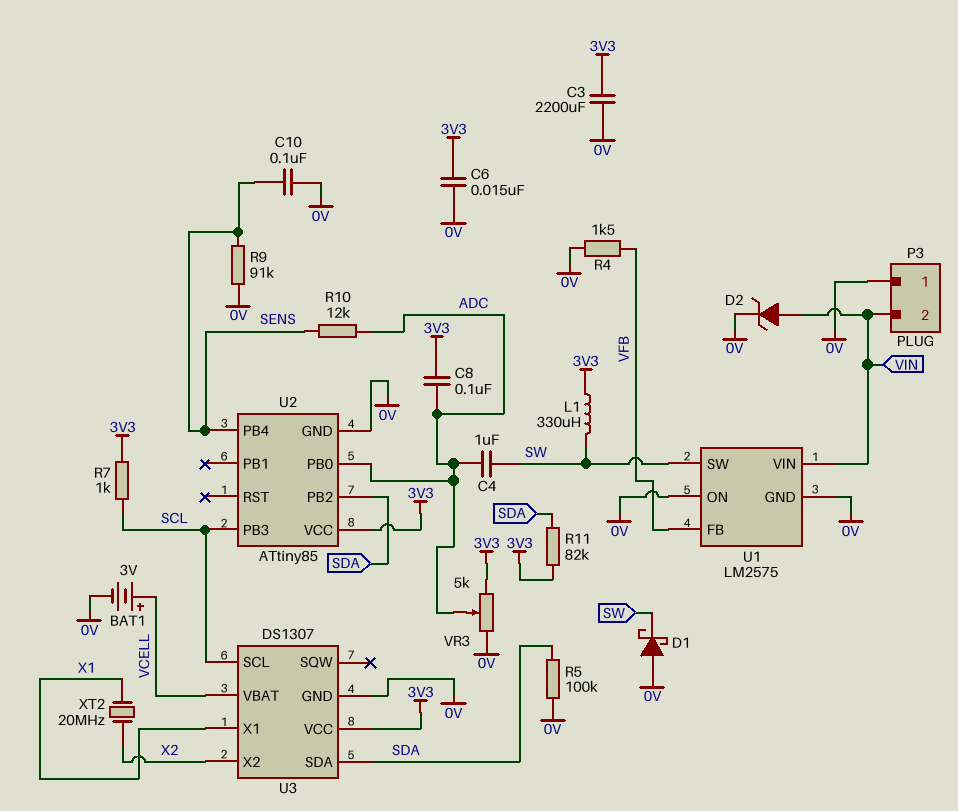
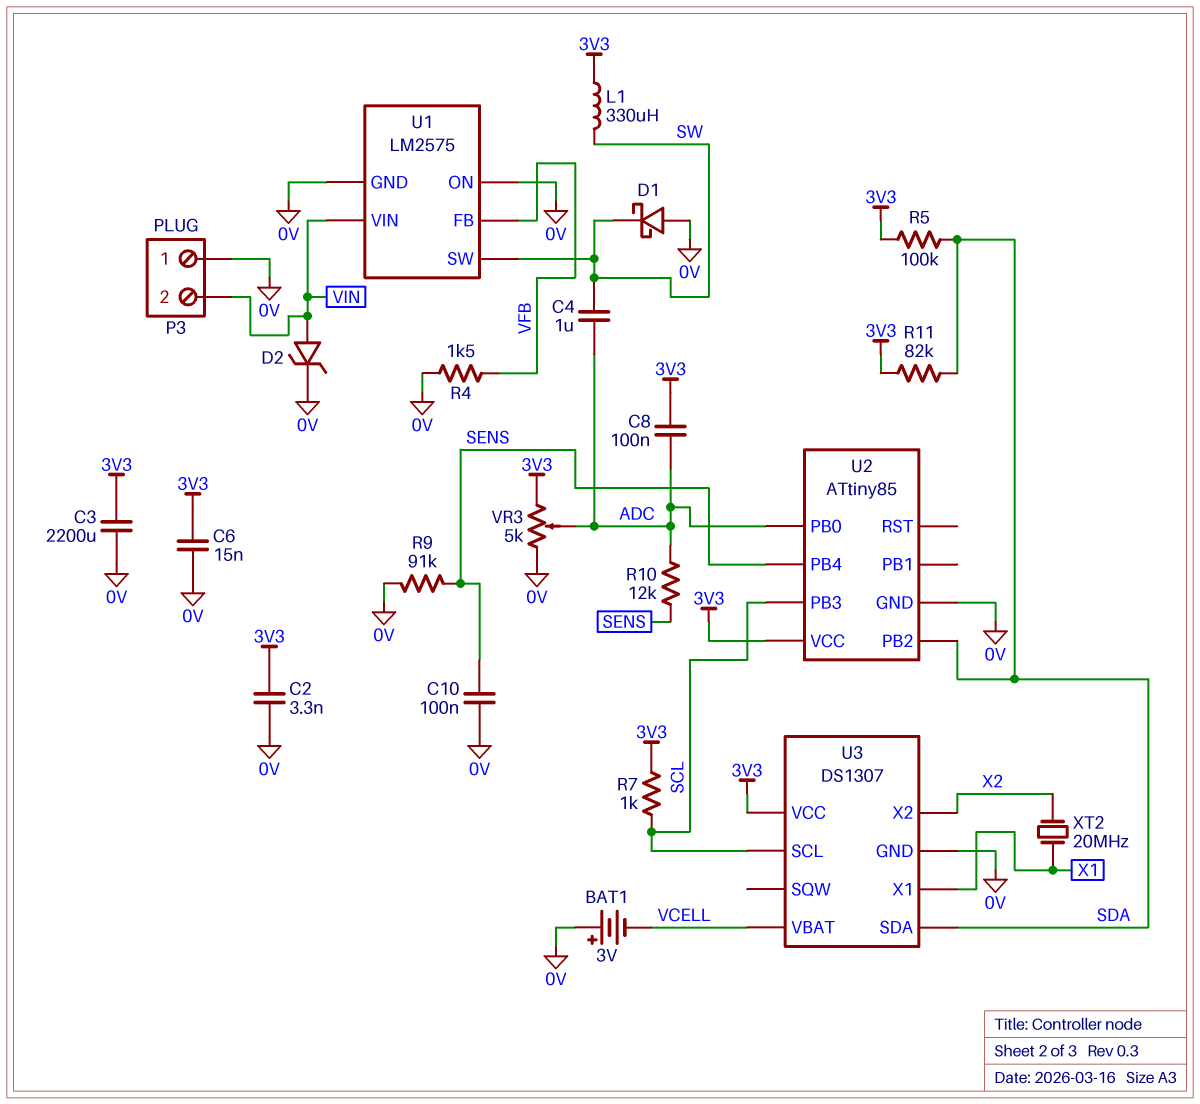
BAT1: 3V (plus VCELL, minus 0V) -> 3V (plus 0V, minus VCELL)
C2: none -> 3.3nF (0V, 3V3)
R5: 100k (0V, SDA) -> 100k (3V3, SDA)

